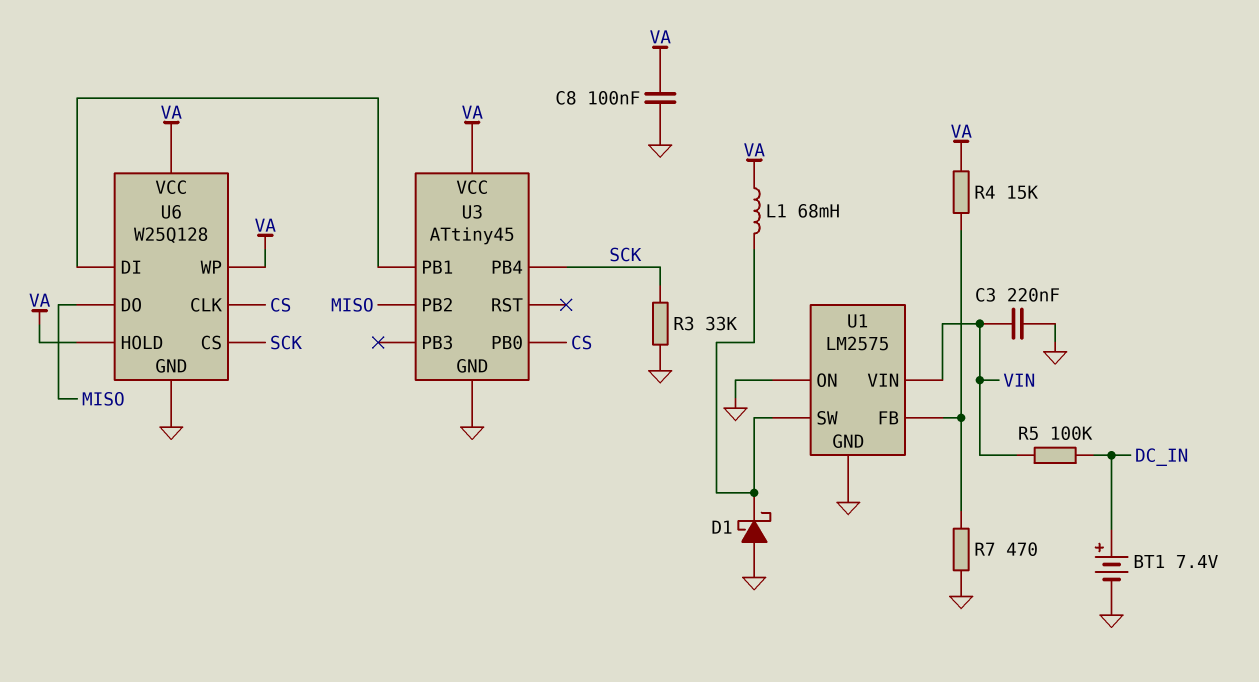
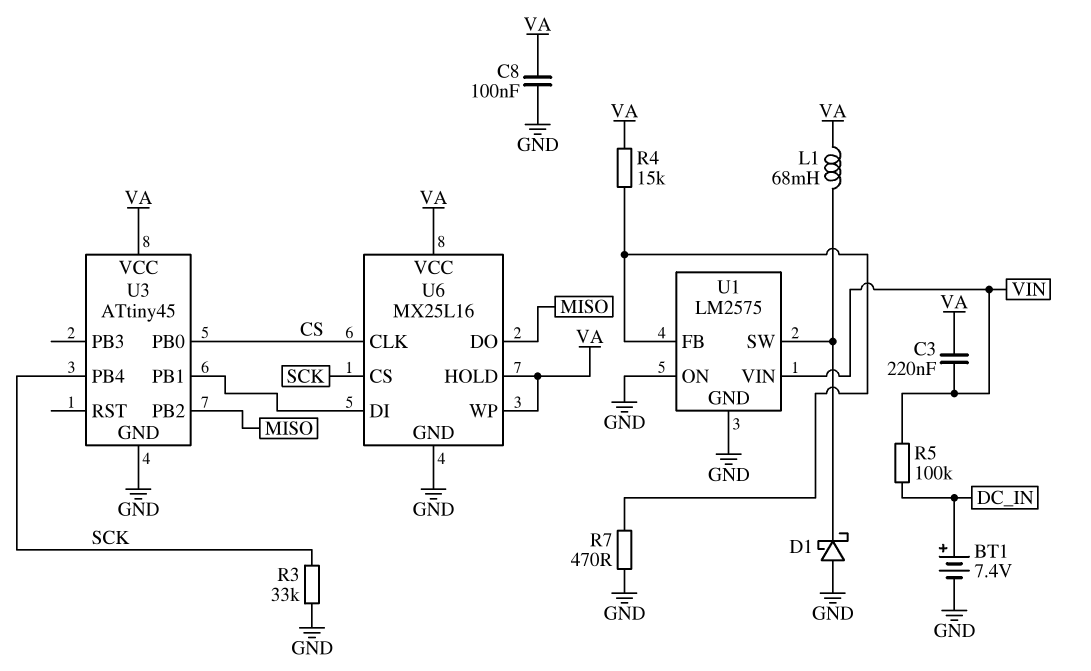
C3: 220nF (GND, VIN) -> 220nF (VA, VIN)
U6: W25Q128 -> MX25L16

